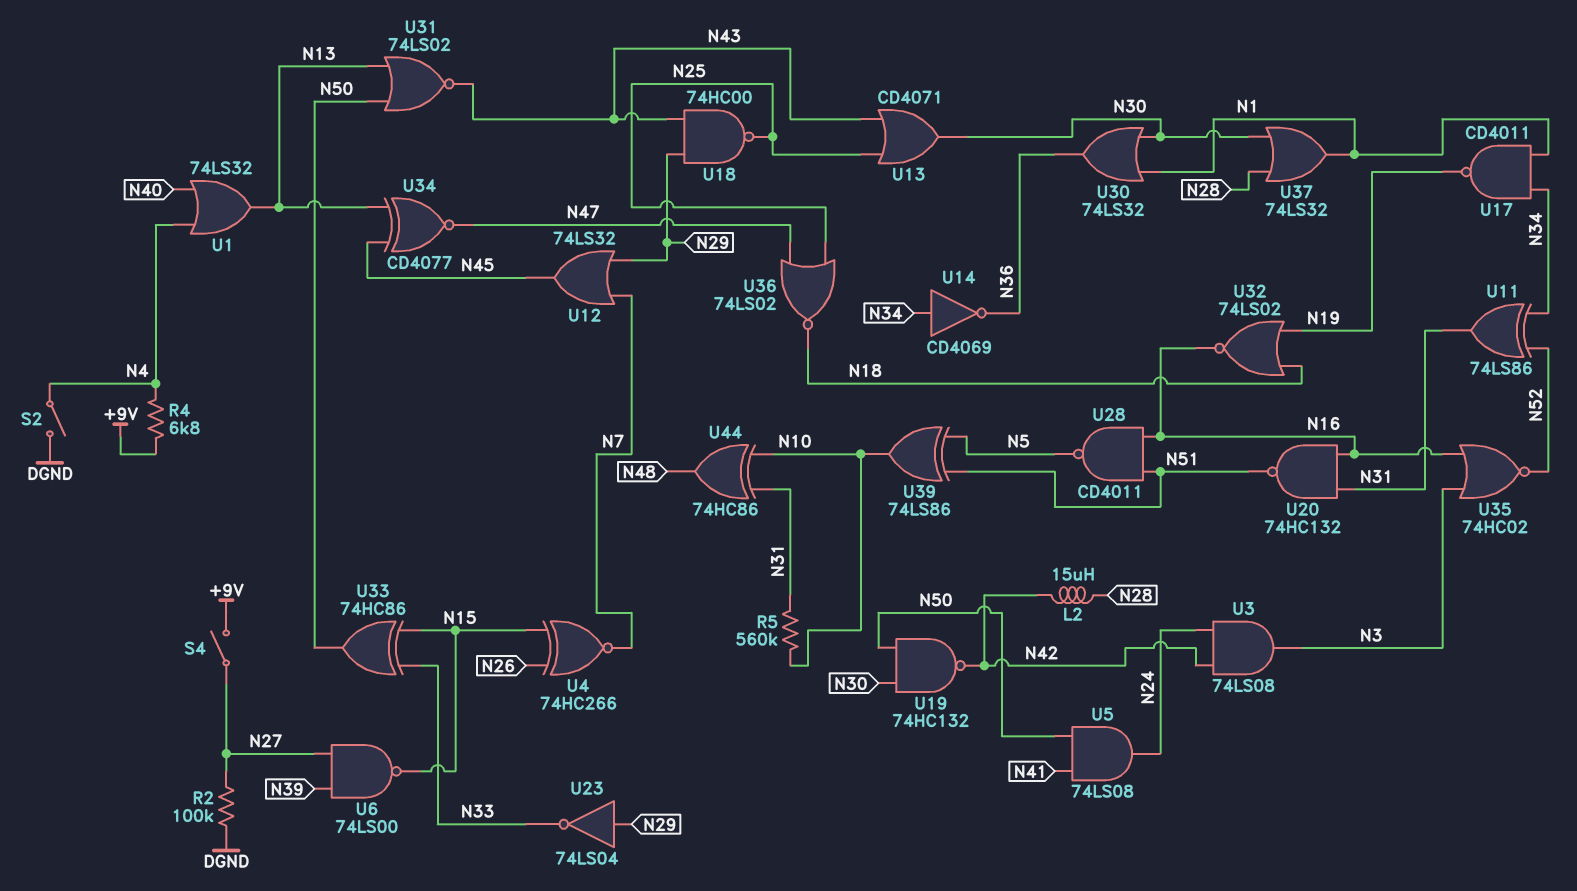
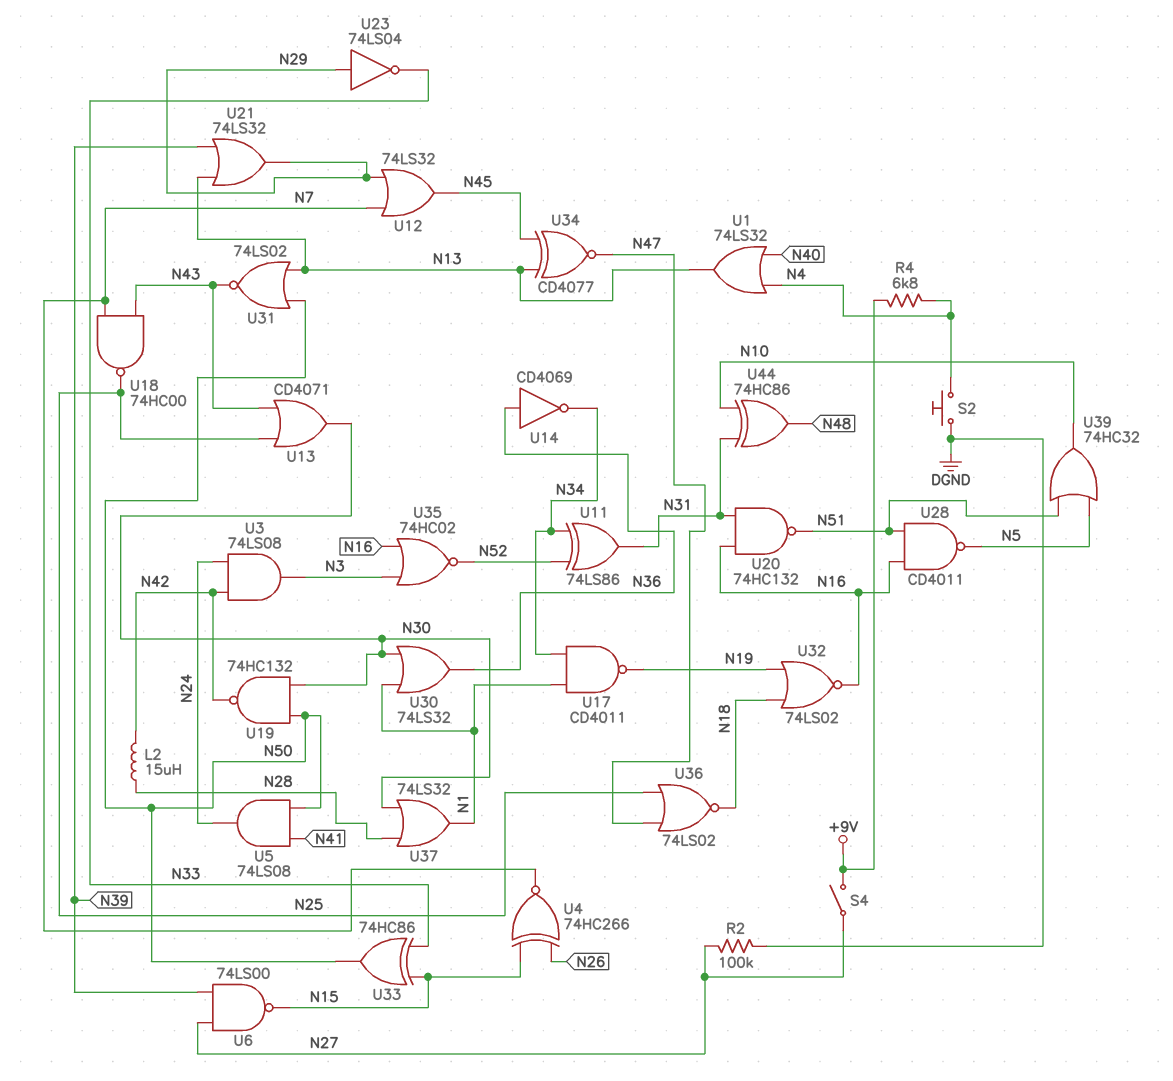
R5: 560k (N10, N31) -> none
S2: switch (DGND, N4) -> button (DGND, N4)
U14: NOT CD4069 (in N34, out N36) -> NOT CD4069 (in N36, out N34)
U18: NAND 74HC00 (in N29, in N43, out N25) -> NAND 74HC00 (in N7, in N43, out N25)
U21: none -> OR 74LS32 (in N13, in N39, out N29)
U39: XOR 74LS86 (in N5, in N51, out N10) -> OR 74HC32 (in N5, in N51, out N10)

